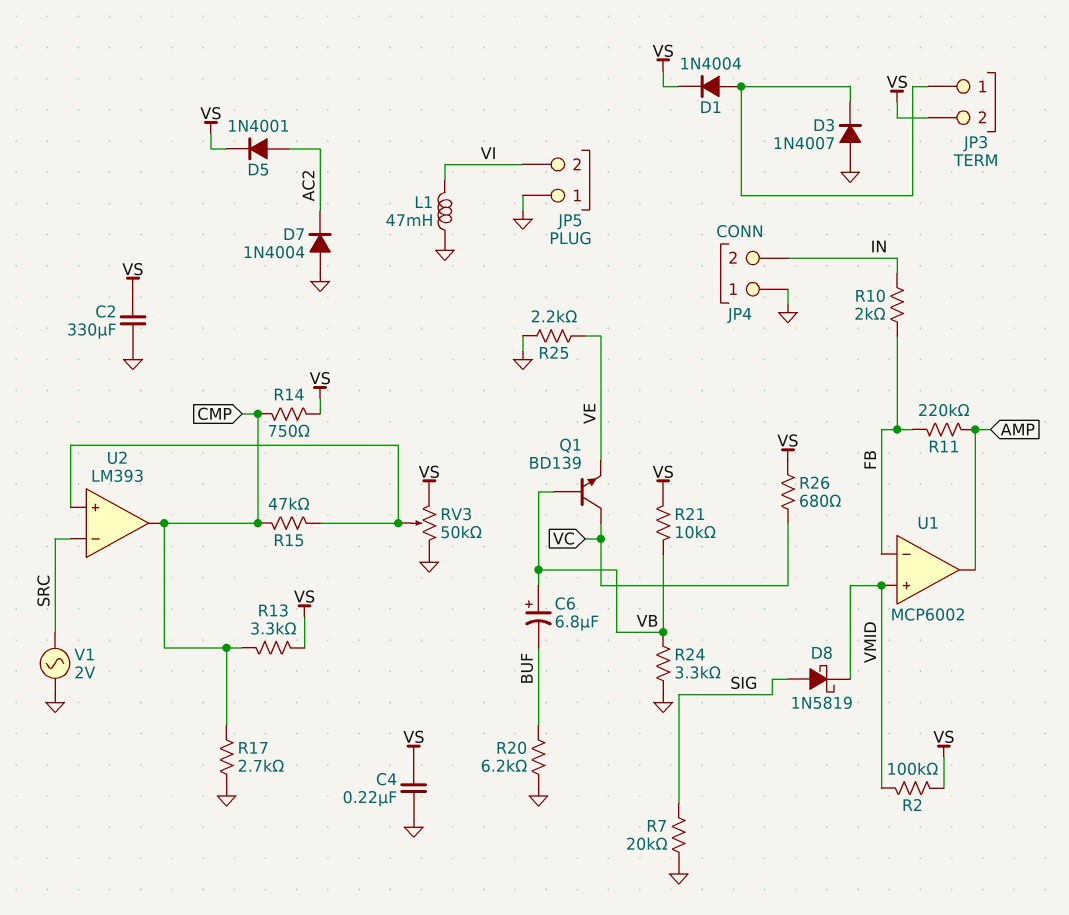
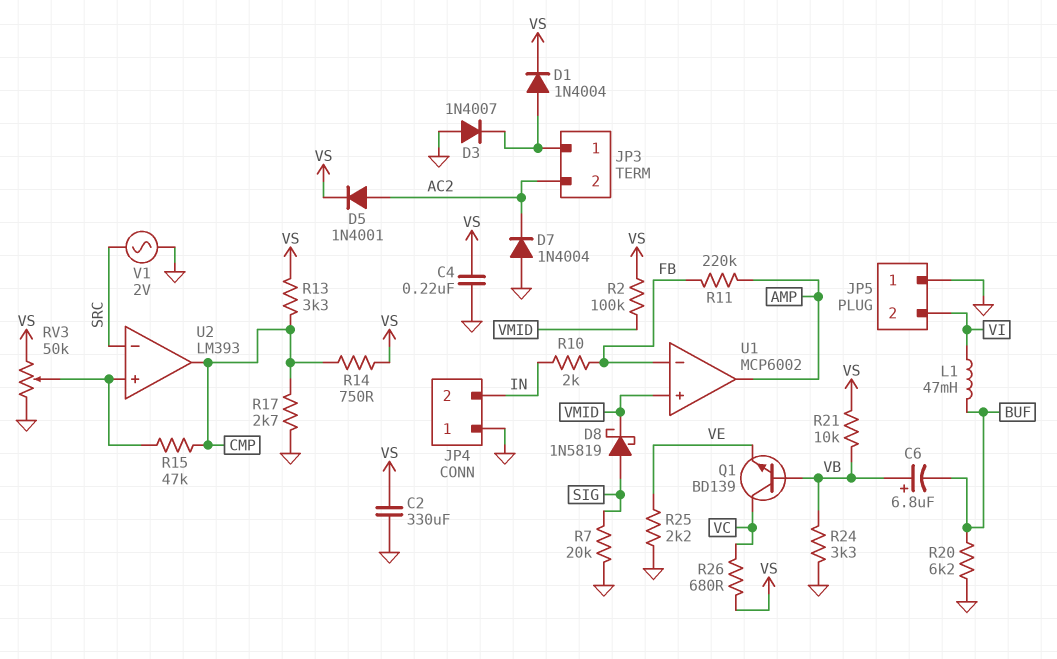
JP3 pin 2: VS -> AC2
L1: 47mH (GND, VI) -> 47mH (BUF, VI)

